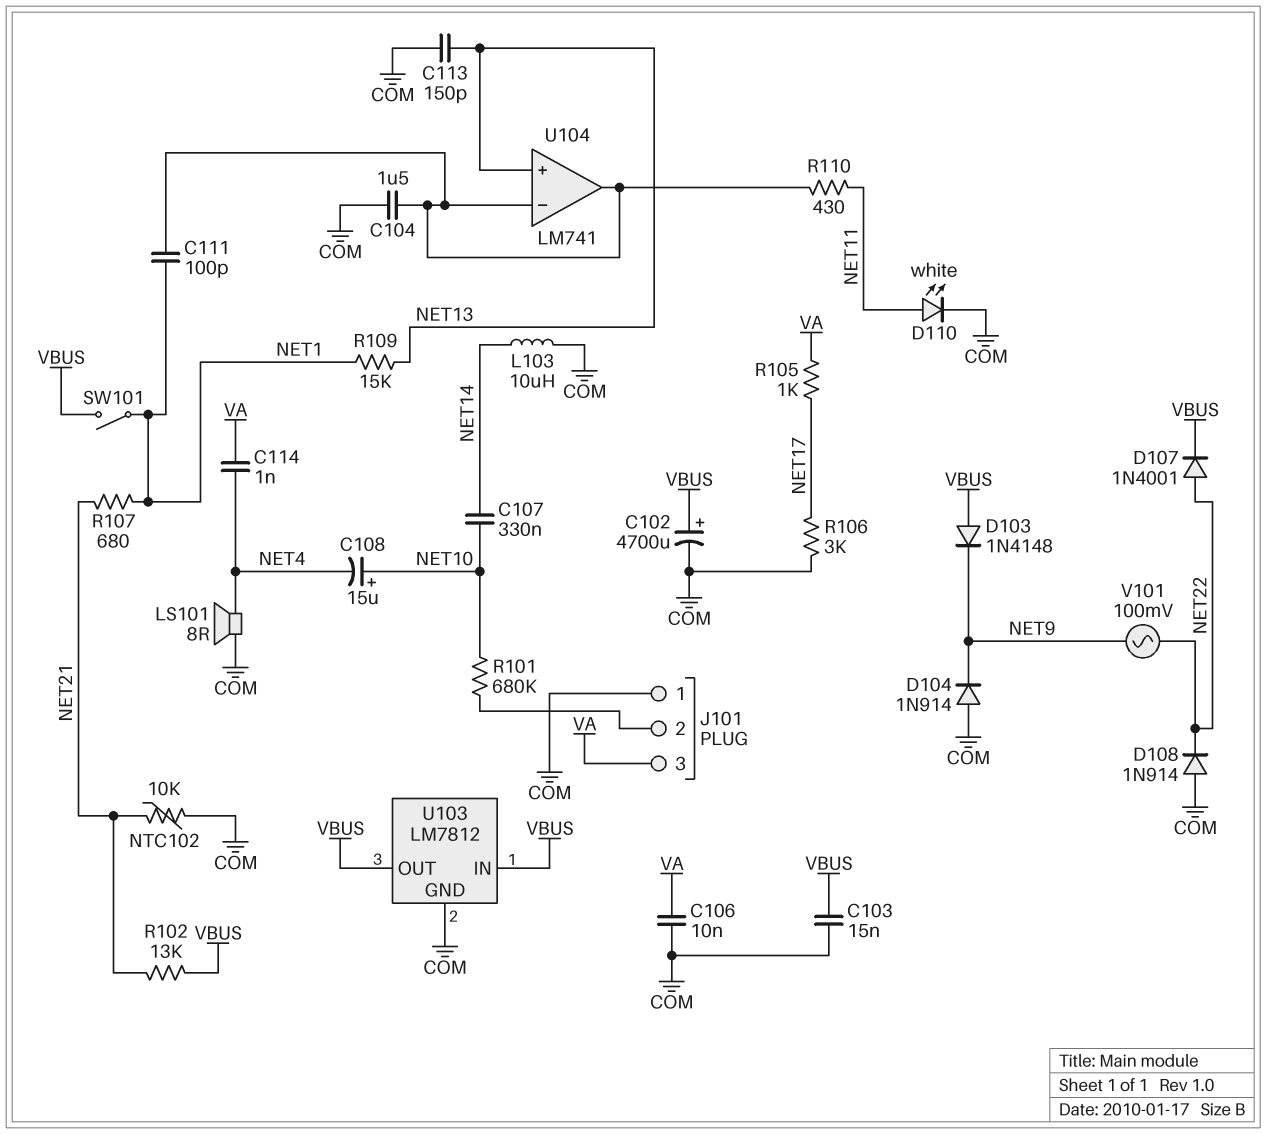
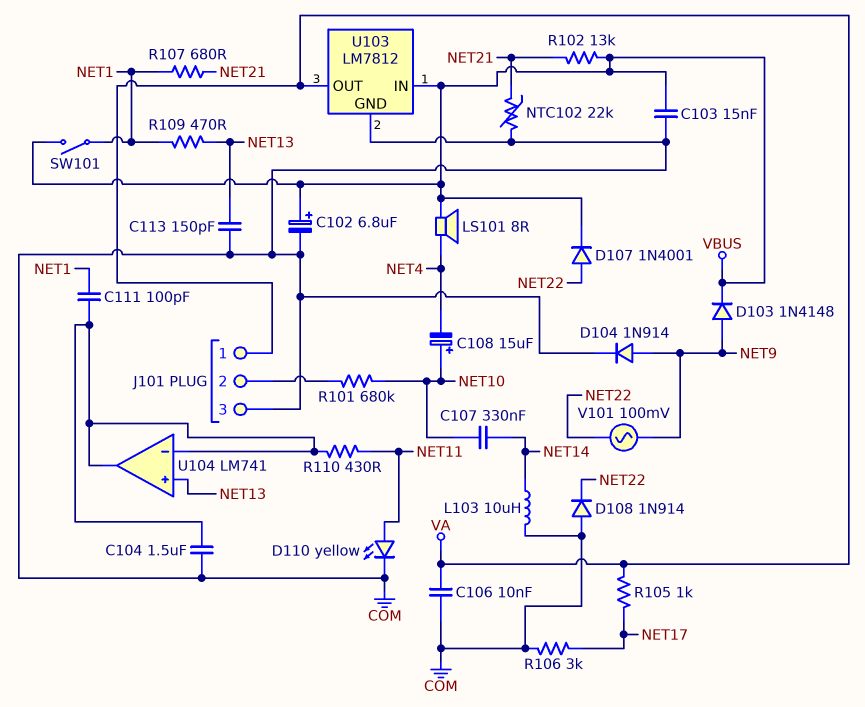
C102: 4700uF (plus VBUS, minus COM) -> 6.8uF (plus VBUS, minus COM)
C114: 1nF (NET4, VA) -> none
D103: diode 1N4148 (A VBUS, K NET9) -> diode 1N4148 (A NET9, K VBUS)
D104: diode 1N914 (A COM, K NET9) -> diode 1N914 (A NET9, K COM)
D110: LED white (A NET11, K COM) -> LED yellow (A NET11, K COM)
J101 pin 1: COM -> VA
J101 pin 3: VA -> COM
LS101: speaker 8R (COM, NET4) -> speaker 8R (NET4, VBUS)
NTC102: 10k (COM, NET21) -> 22k (COM, NET21)
R109: 15k (NET1, NET13) -> 470 (NET1, NET13)
U103 pin OUT: VBUS -> VA

